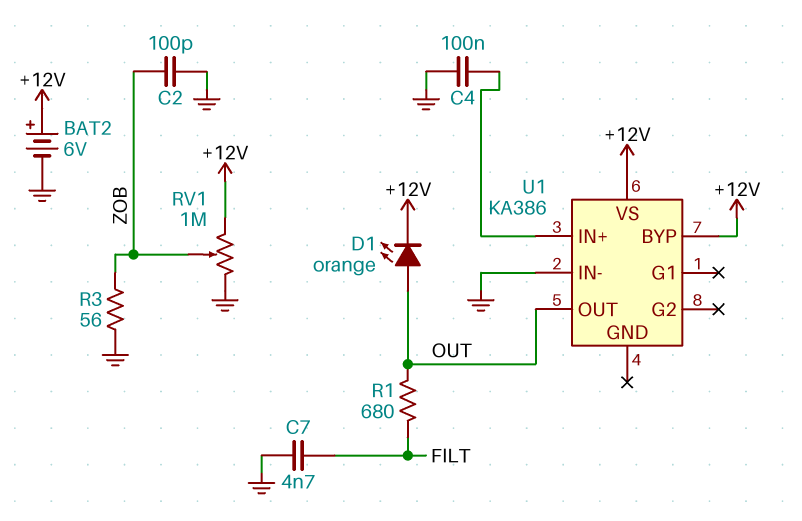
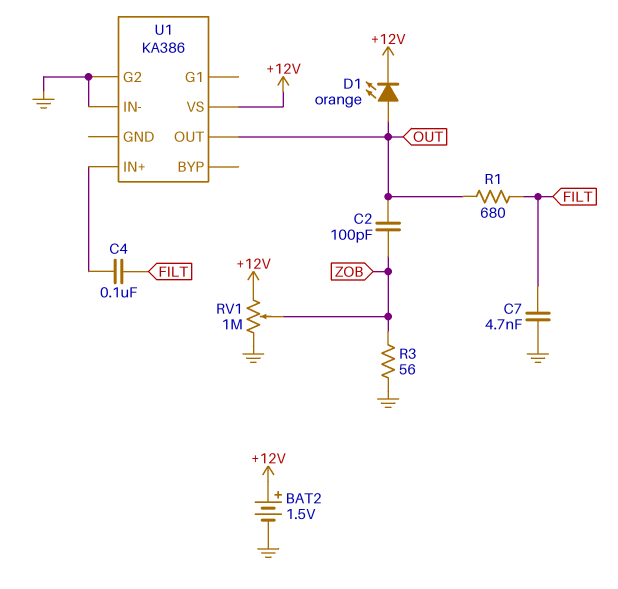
BAT2: 6V (plus +12V, minus GND) -> 1.5V (plus +12V, minus GND)
C2: 100pF (GND, ZOB) -> 100pF (OUT, ZOB)
C4: 100nF (GND, U1/IN+) -> 100nF (FILT, U1/IN+)
U1 pin BYP: +12V -> none
U1 pin G2: none -> GND

